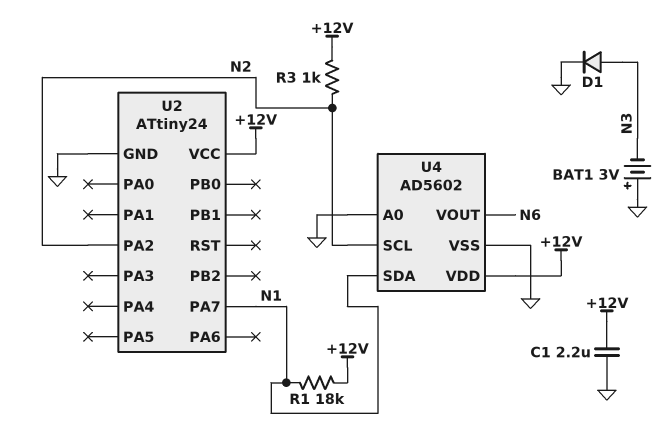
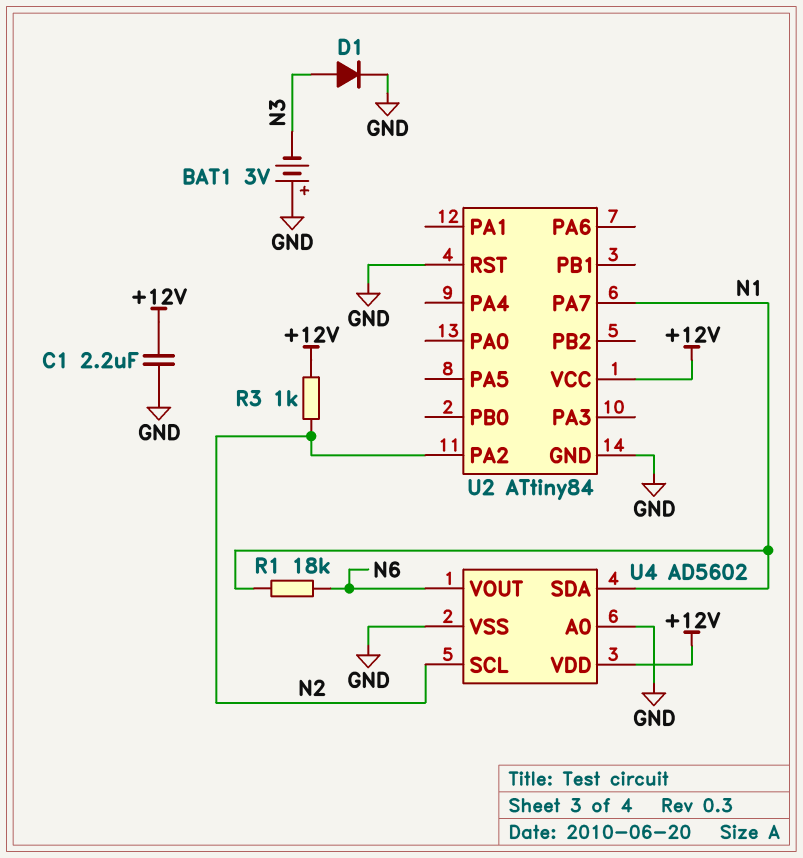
R1: 18k (+12V, N1) -> 18k (N1, N6)
U2: ATtiny24 -> ATtiny84
U2 pin RST: none -> GND

